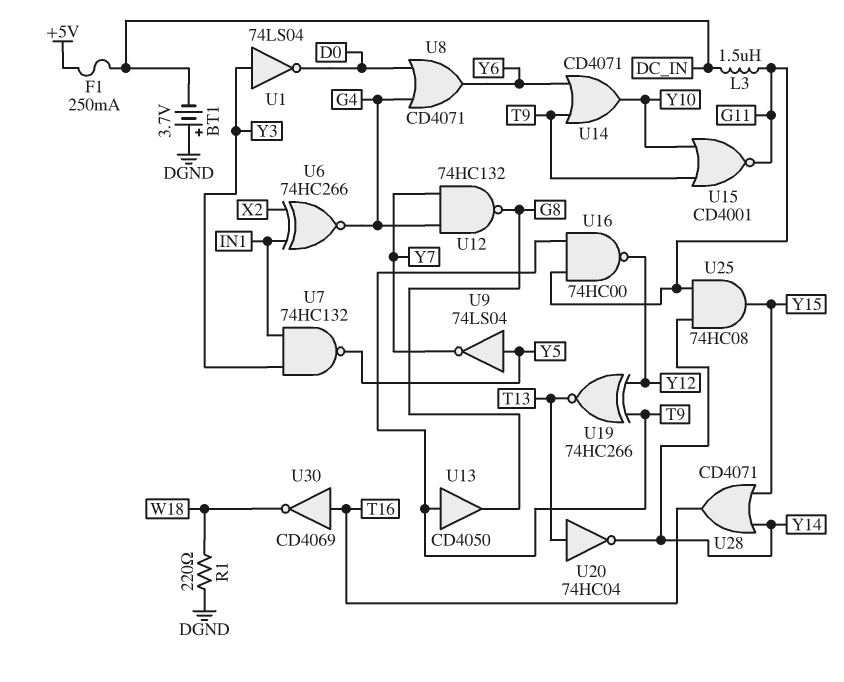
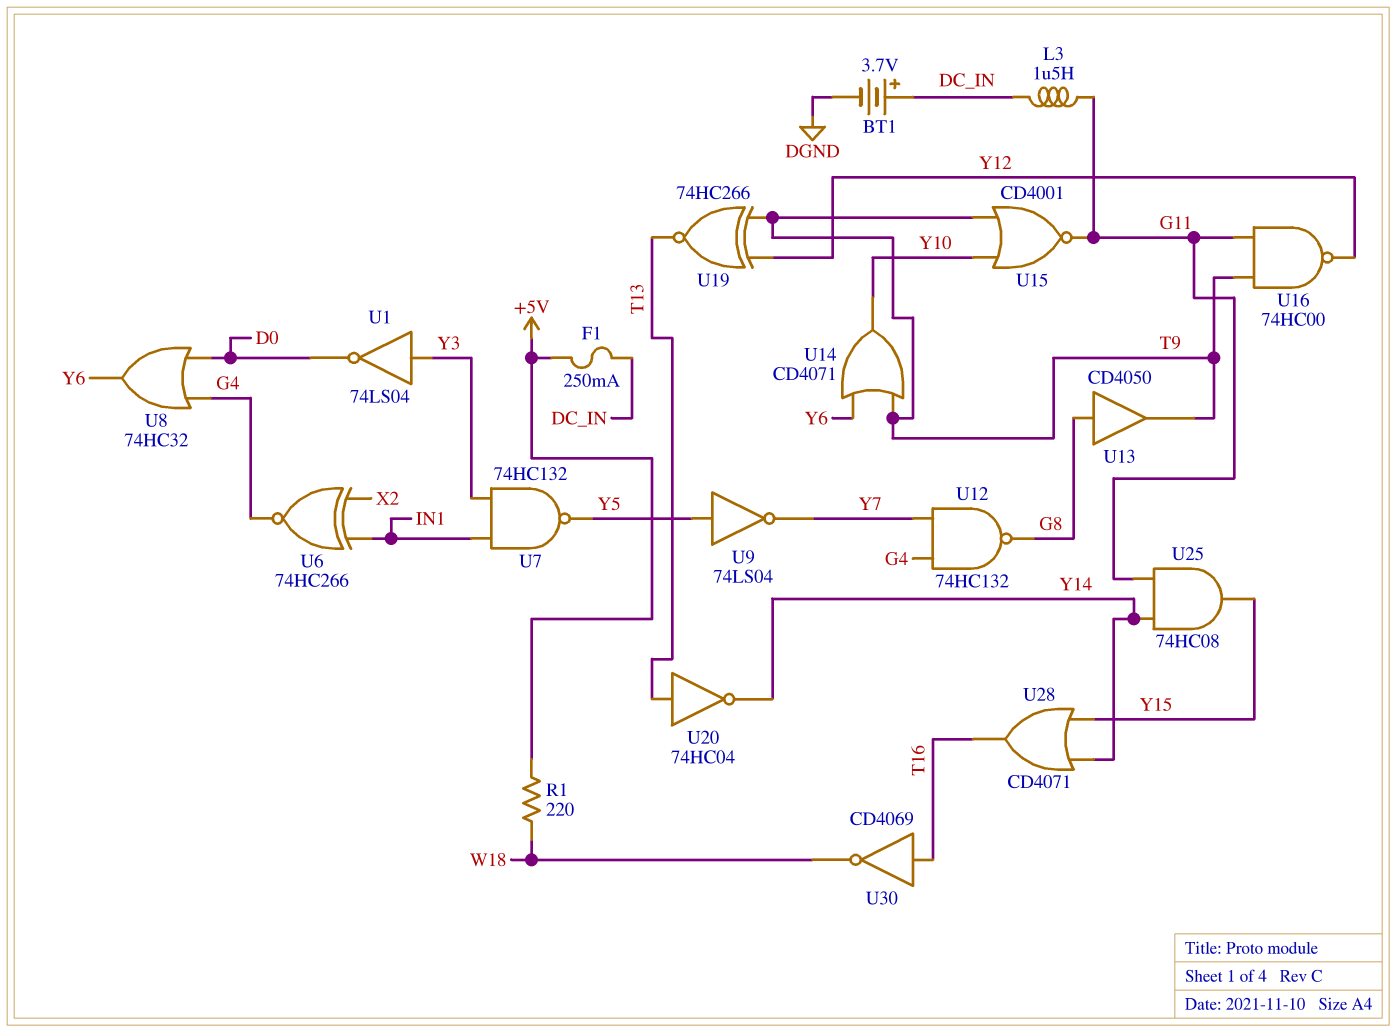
BT1: 3.7V (plus DGND, minus DC_IN) -> 3.7V (plus DC_IN, minus DGND)
R1: 220 (DGND, W18) -> 220 (+5V, W18)
U8: OR CD4071 (in D0, in G4, out Y6) -> OR 74HC32 (in D0, in G4, out Y6)
U13: buffer CD4050 (in T9, out G8) -> buffer CD4050 (in G8, out T9)

